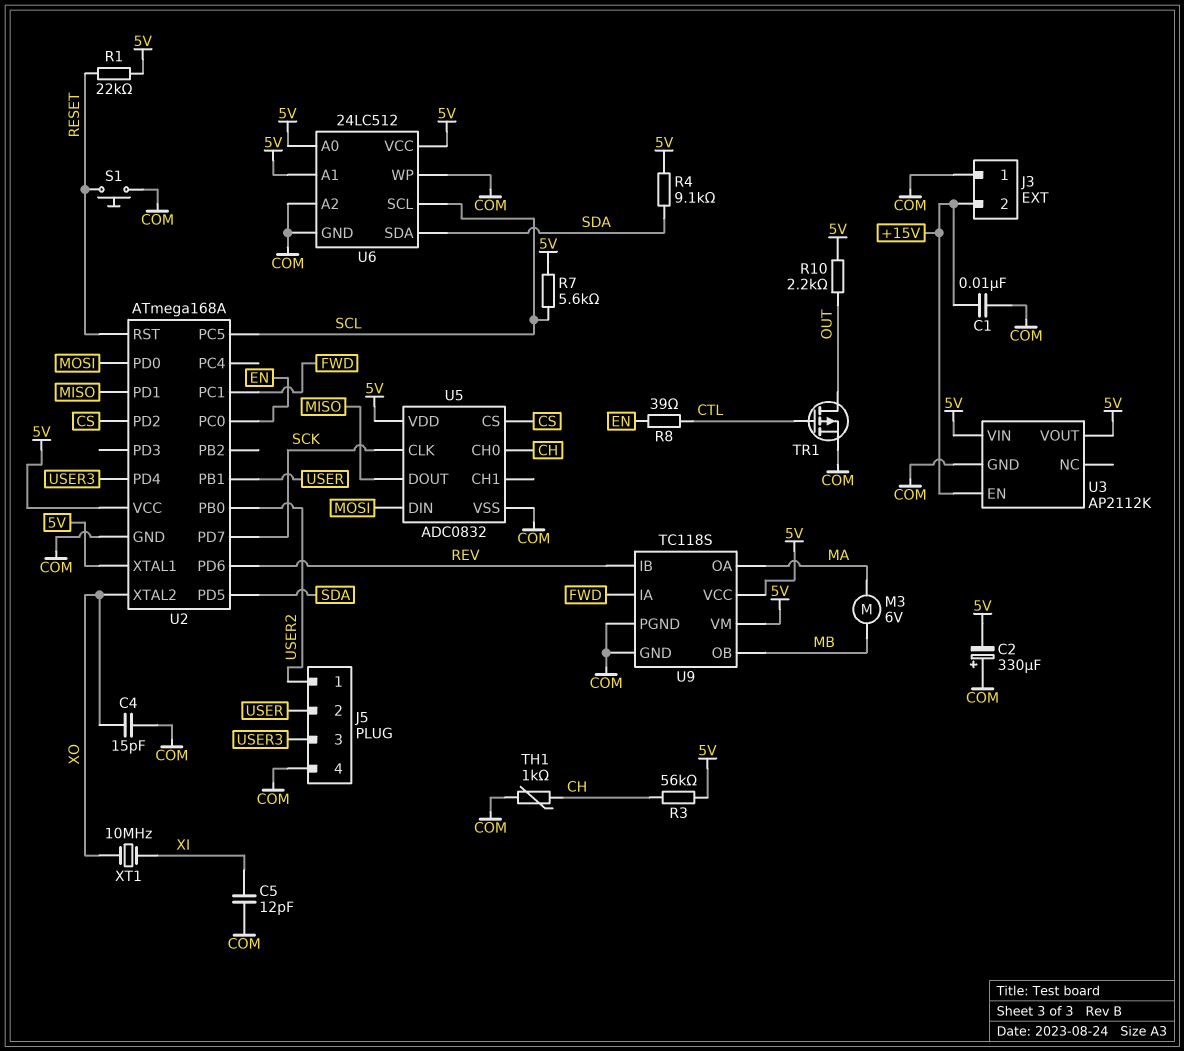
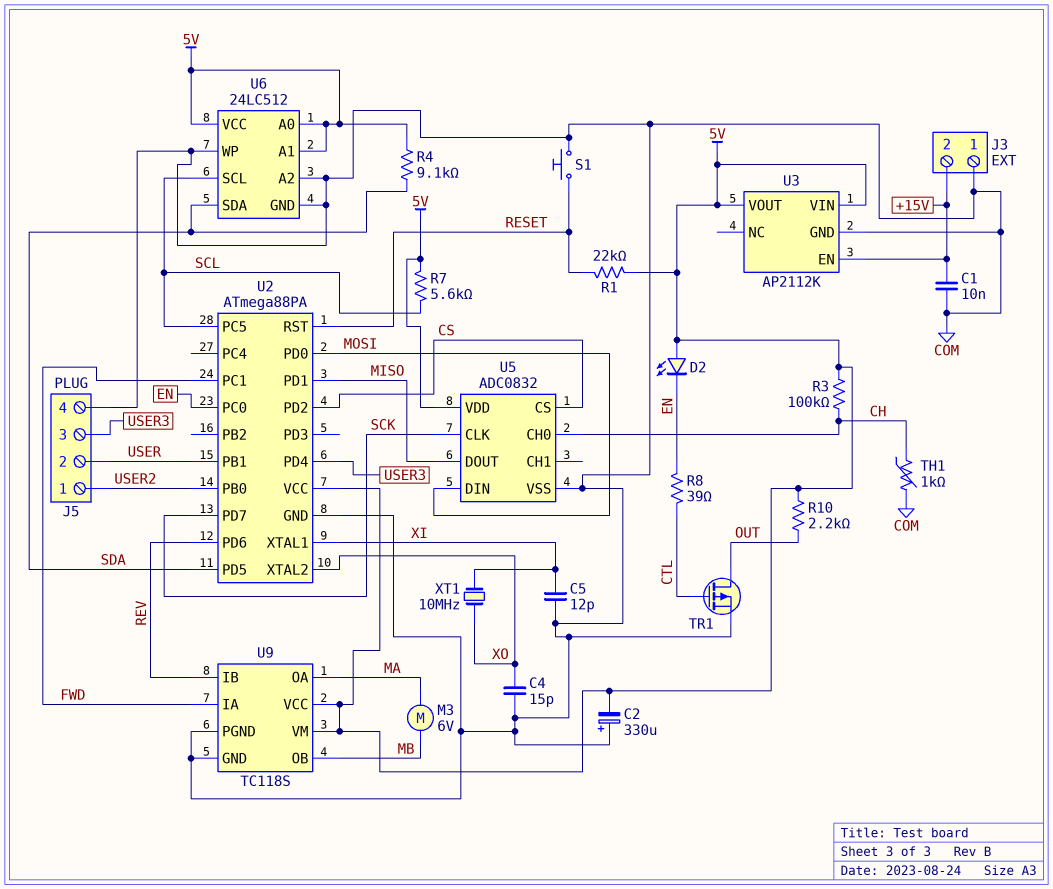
D2: none -> LED (A 5V, K EN)
R3: 56k (5V, CH) -> 100k (5V, CH)
U2: ATmega168A -> ATmega88PA
U2 pin XTAL1: 5V -> XI

